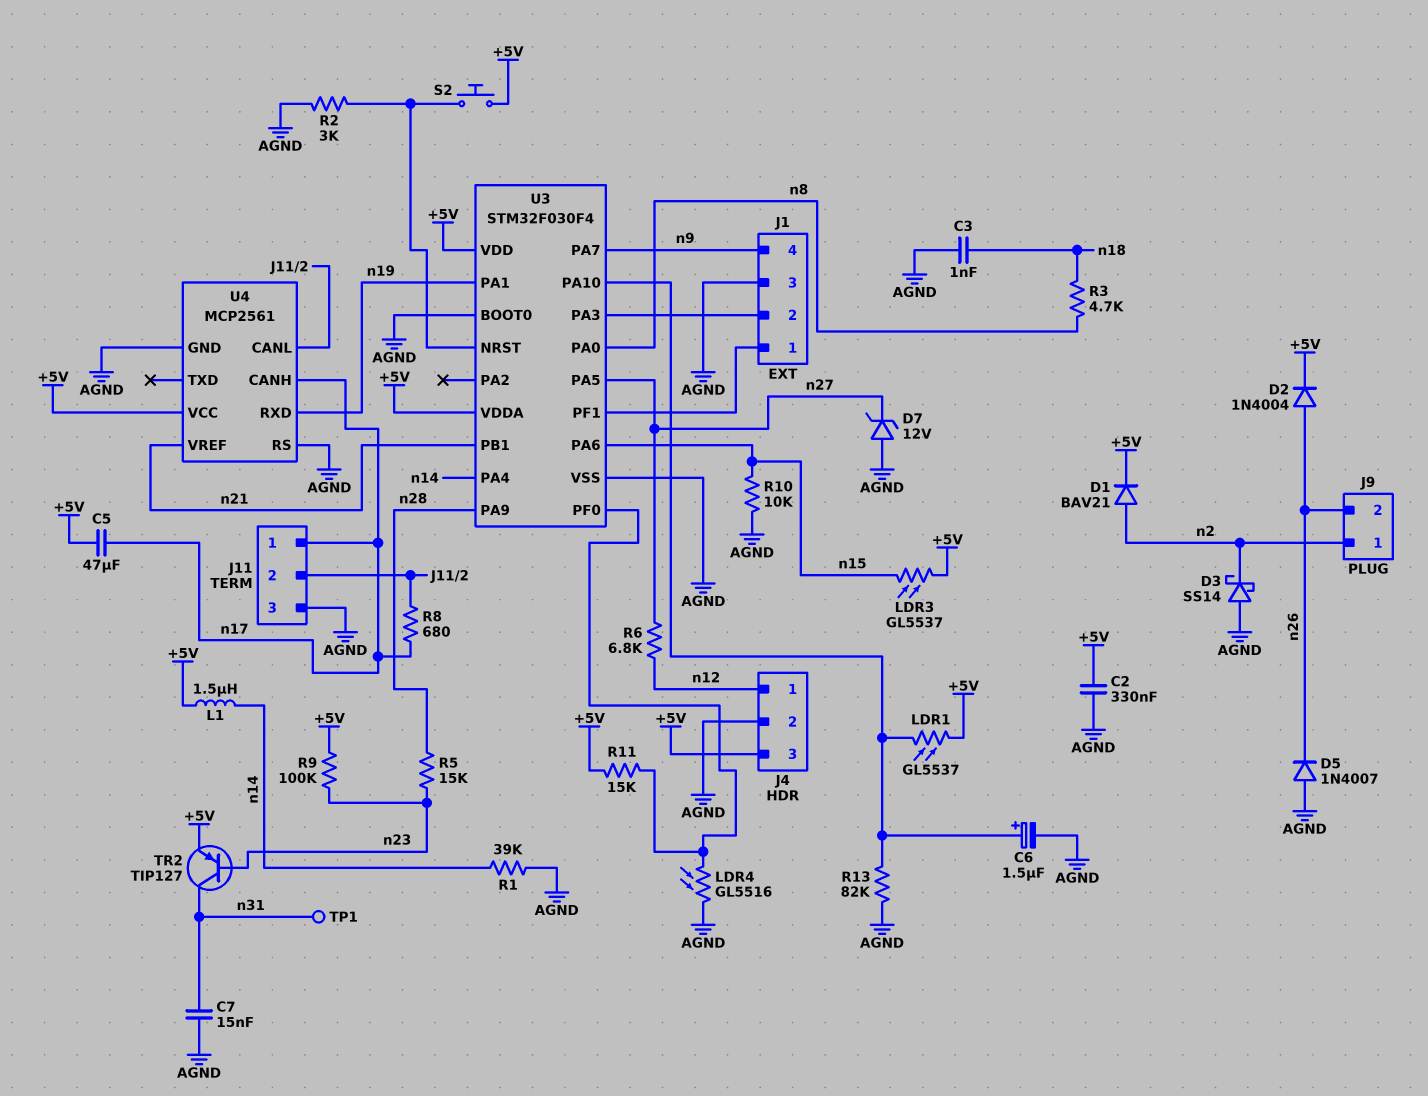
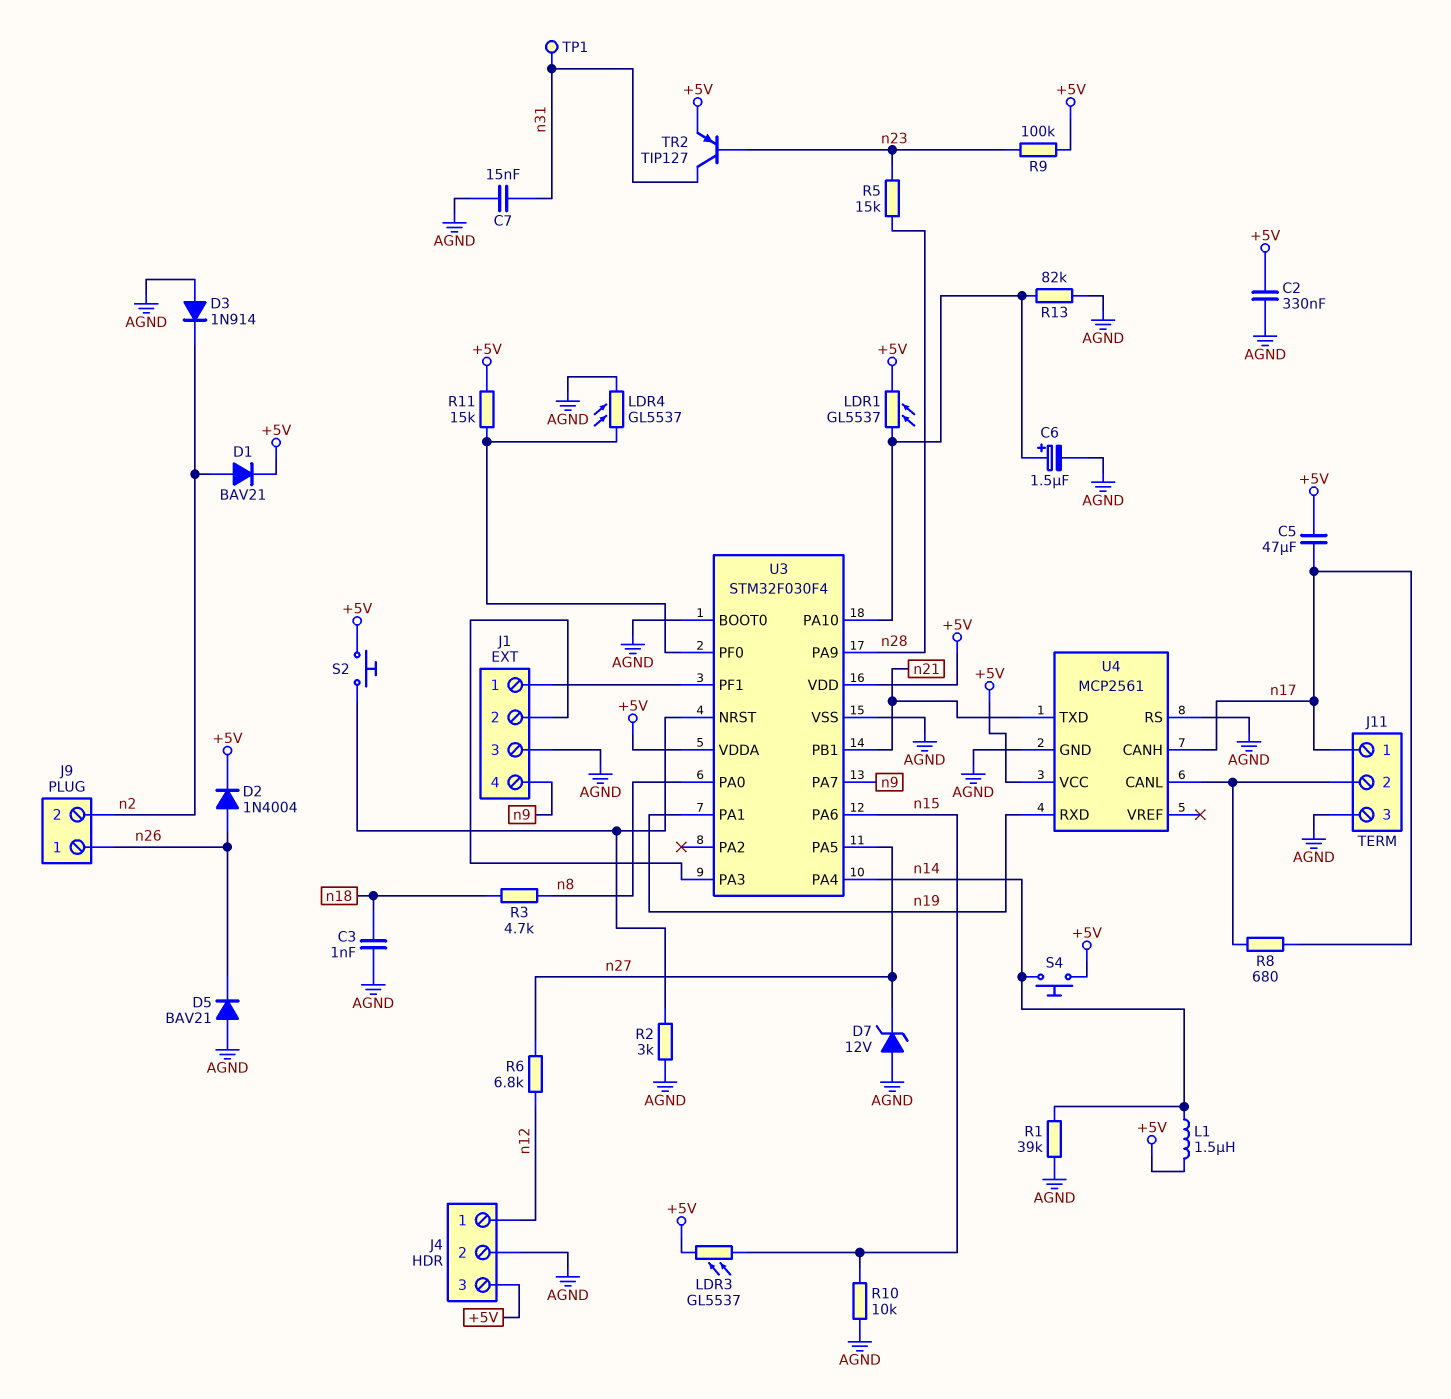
D3: schottky SS14 (A AGND, K n2) -> diode 1N914 (A AGND, K n2)
D5: diode 1N4007 (A AGND, K n26) -> diode BAV21 (A AGND, K n26)
J9 pin 1: n2 -> n26
J9 pin 2: n26 -> n2
LDR4: GL5516 (AGND, U3/PF0) -> GL5537 (AGND, U3/PF0)
S4: none -> button (+5V, n14)
U4 pin TXD: none -> n21
U4 pin VREF: n21 -> none

